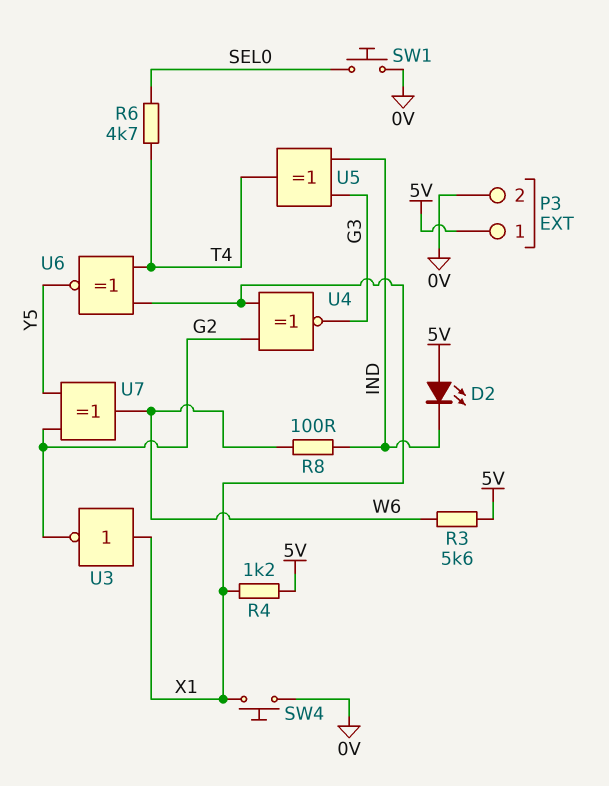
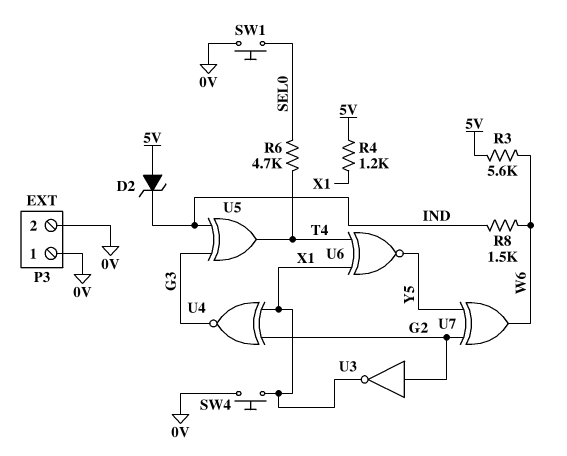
D2: LED (A 5V, K IND) -> zener (A 5V, K IND)
P3 pin 1: 5V -> 0V
R8: 100 (IND, W6) -> 1.5k (IND, W6)
U3: NOT (in X1, out G2) -> NOT (in G2, out X1)

